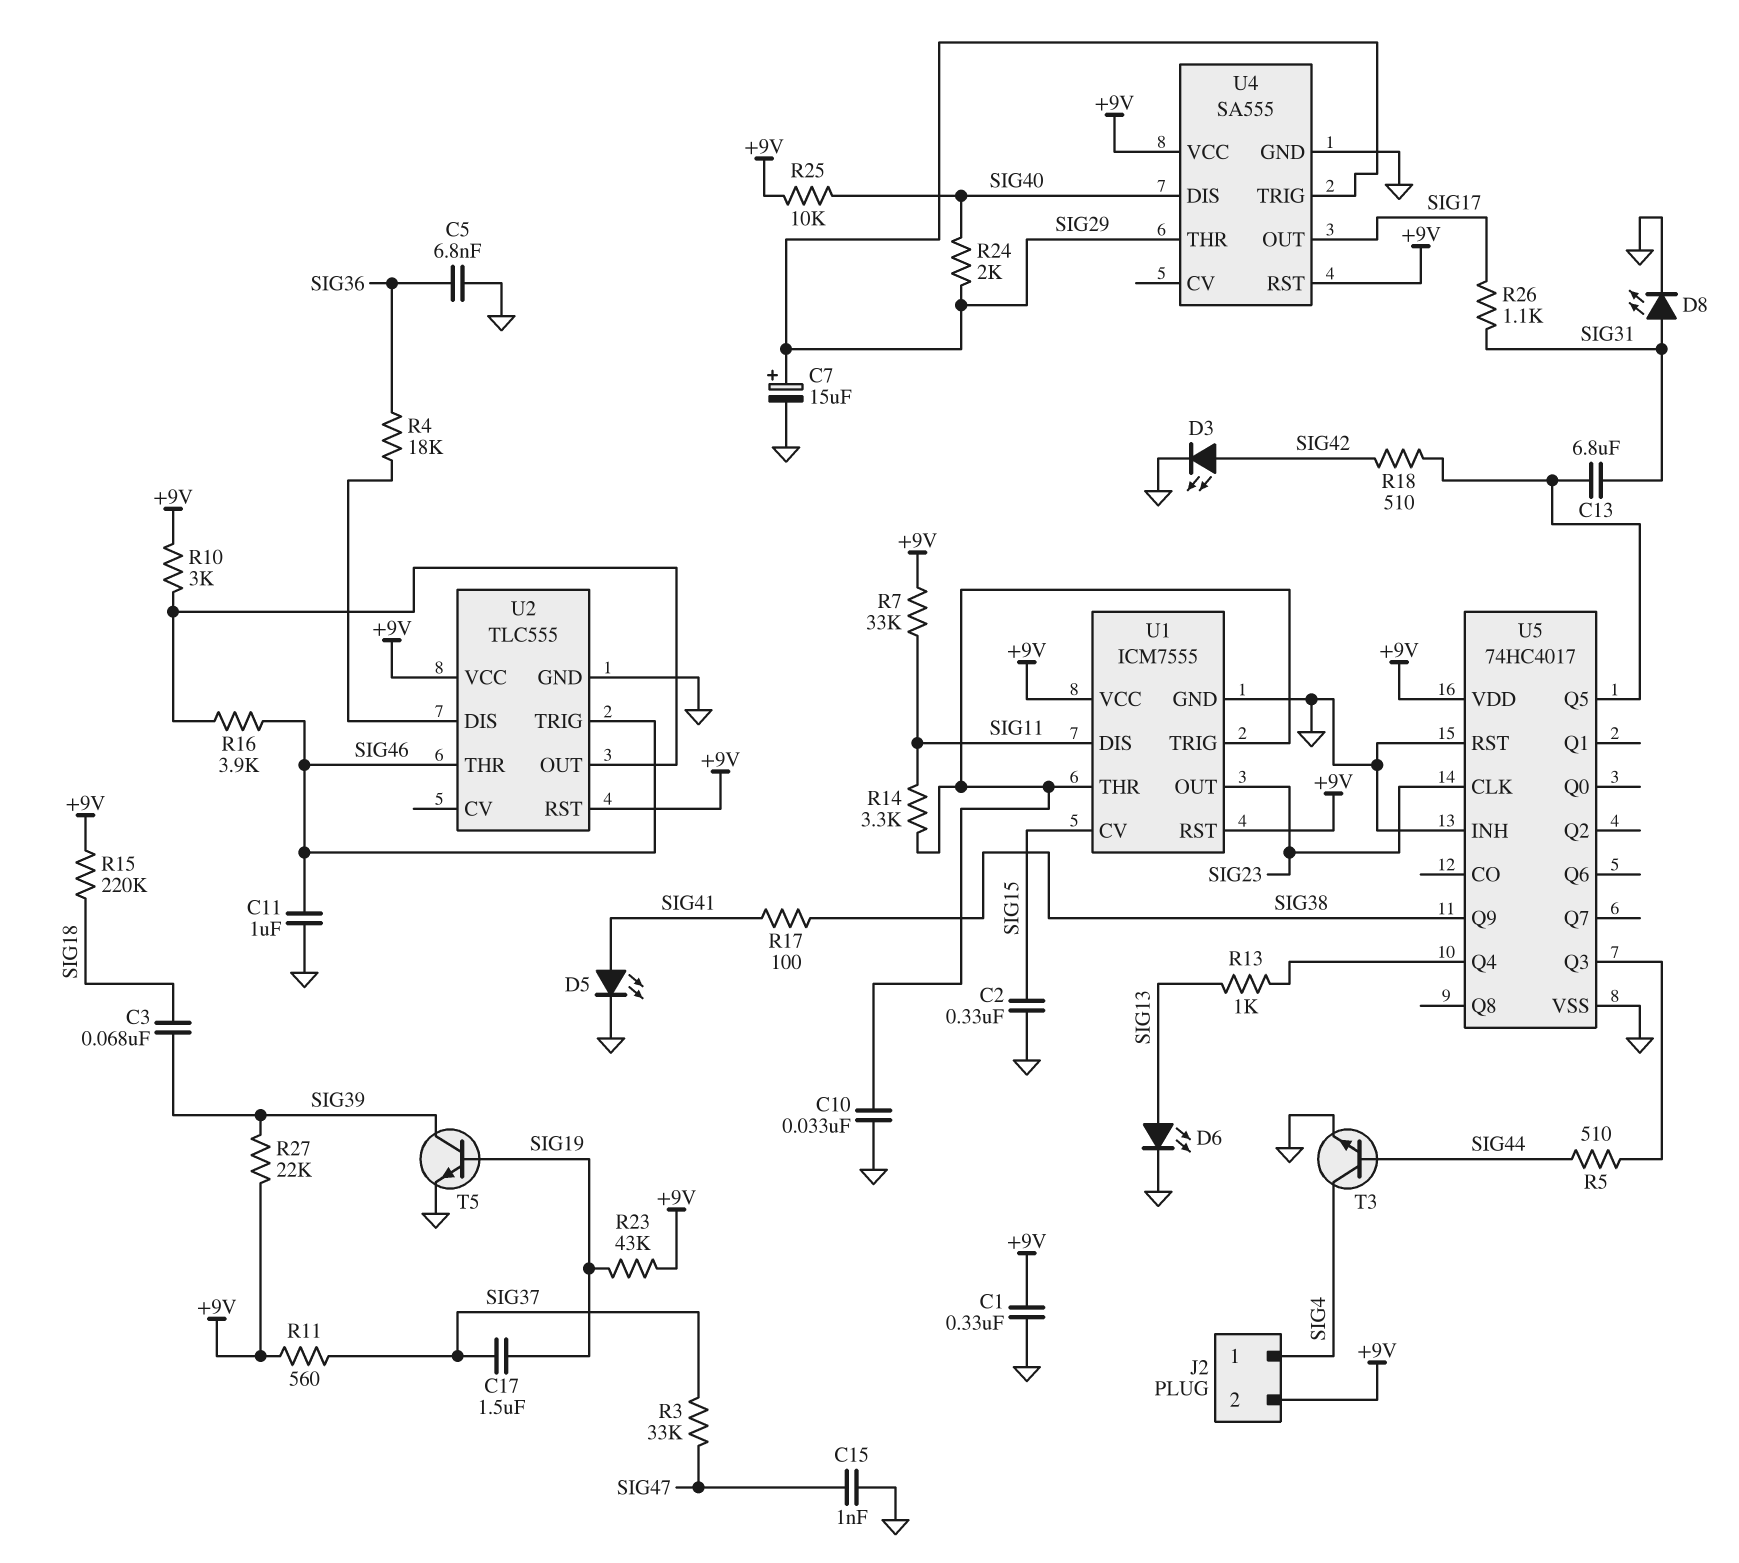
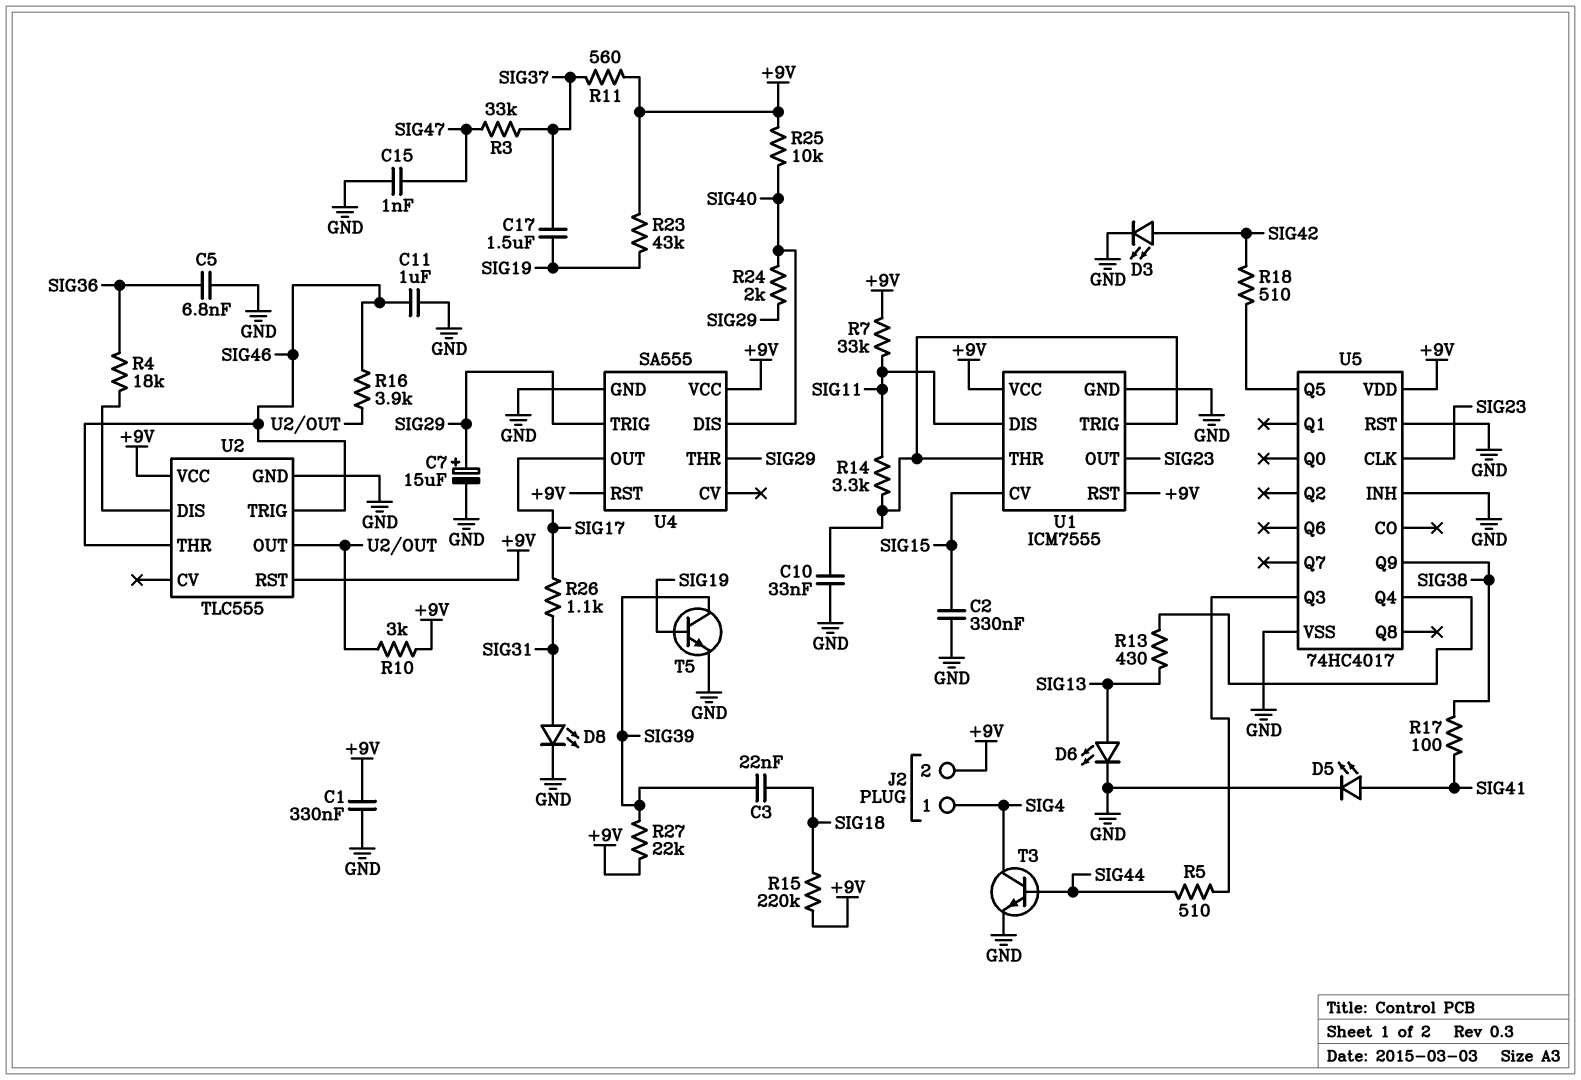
C3: 68nF (SIG18, SIG39) -> 22nF (SIG18, SIG39)
C13: 6.8uF (SIG31, U5/Q5) -> none
R13: 1k (SIG13, U5/Q4) -> 430 (SIG13, U5/Q4)

